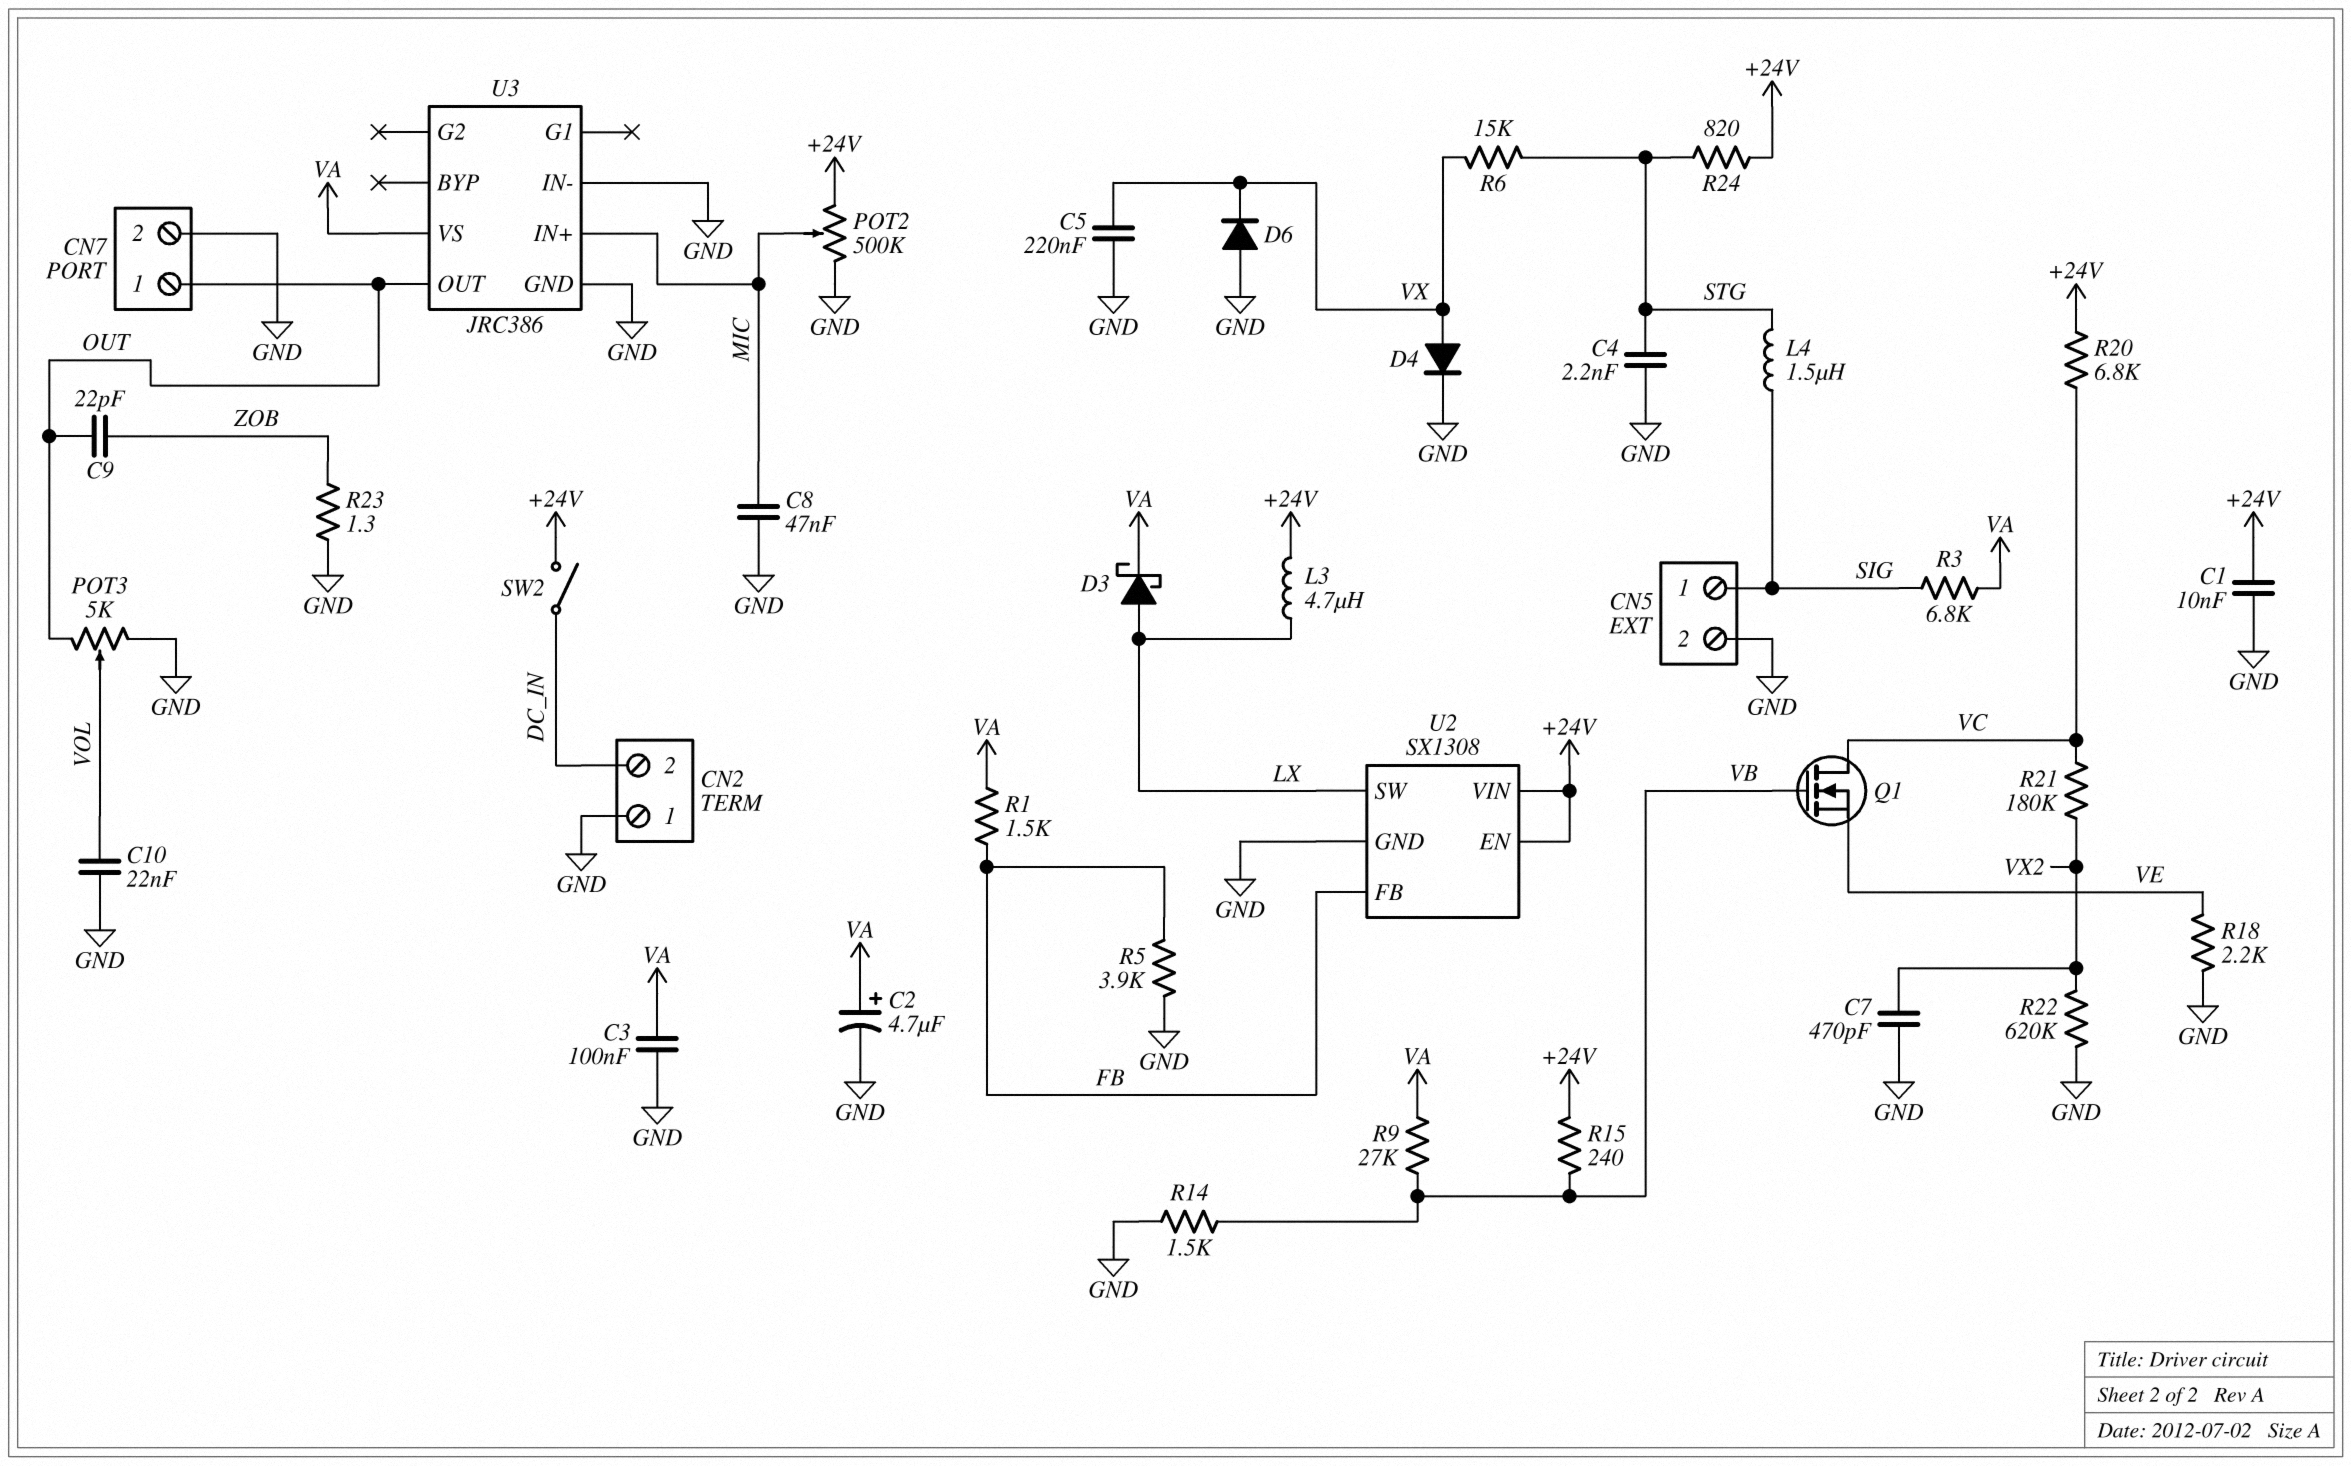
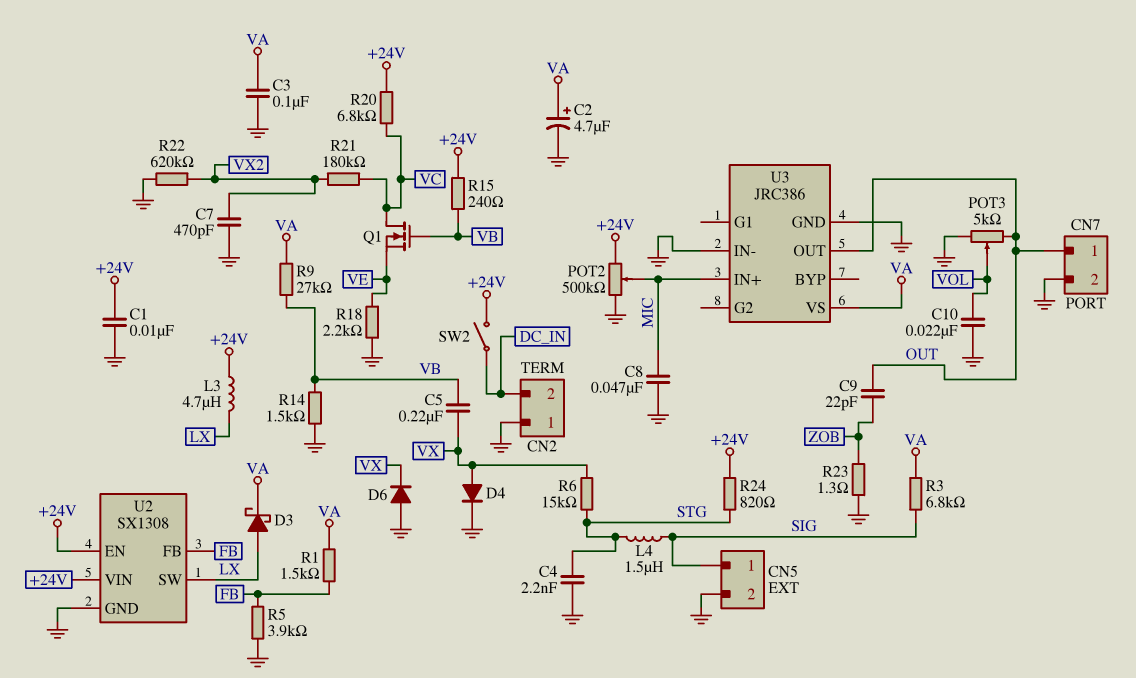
C5: 220nF (GND, VX) -> 220nF (VB, VX)

